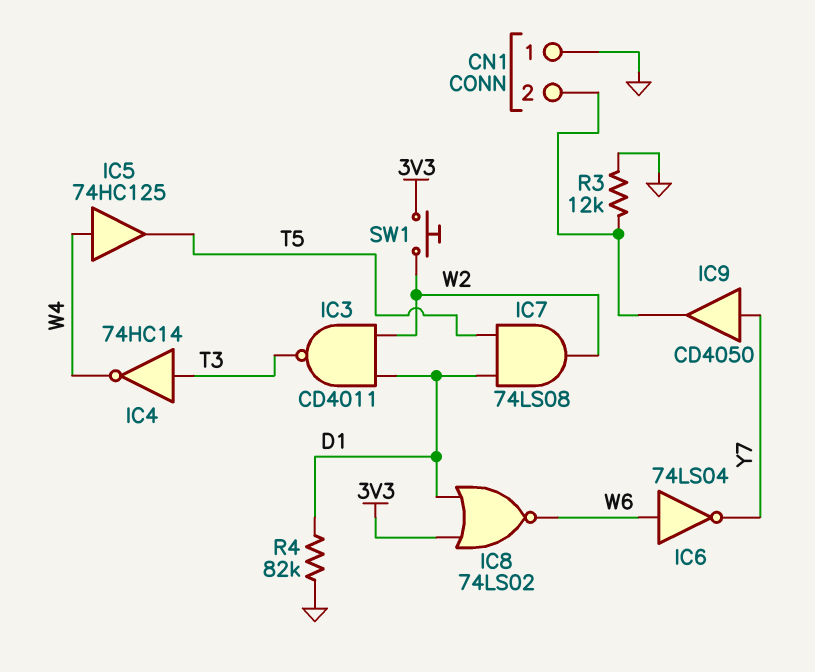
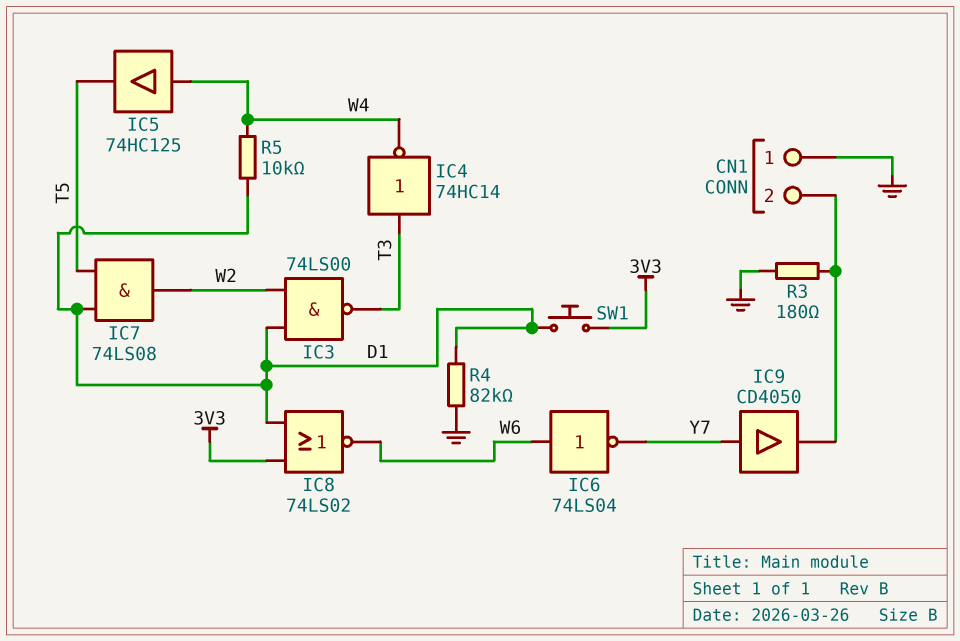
IC3: NAND CD4011 (in D1, in W2, out T3) -> NAND 74LS00 (in D1, in W2, out T3)
R3: 12k (CN1/2, GND) -> 180 (CN1/2, GND)
R5: none -> 10k (D1, W4)
SW1: button (3V3, W2) -> button (3V3, D1)

